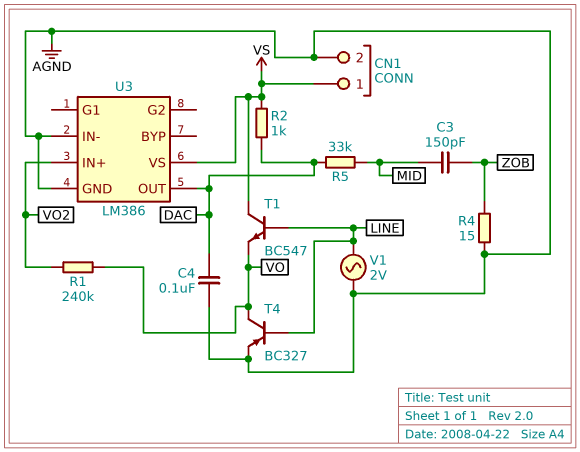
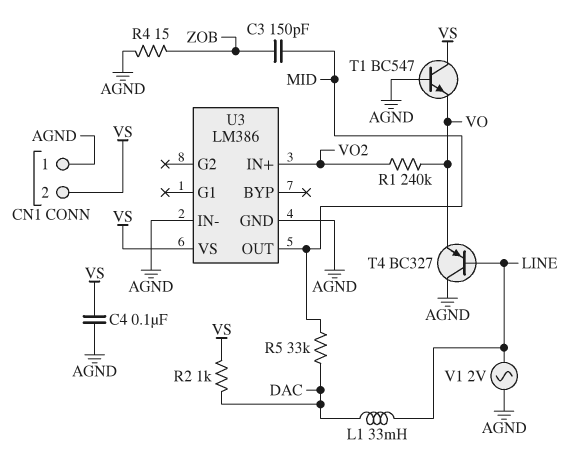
C4: 100nF (AGND, DAC) -> 100nF (AGND, VS)
CN1 pin 1: VS -> AGND
CN1 pin 2: AGND -> VS
L1: none -> 33mH (DAC, LINE)
T1: NPN BC547 (B LINE, C VS, E VO) -> NPN BC547 (B AGND, C VS, E VO)
T4: PNP BC327 (B LINE, C VO, E AGND) -> PNP BC327 (B LINE, C AGND, E VO)
U3 pin OUT: DAC -> MID

